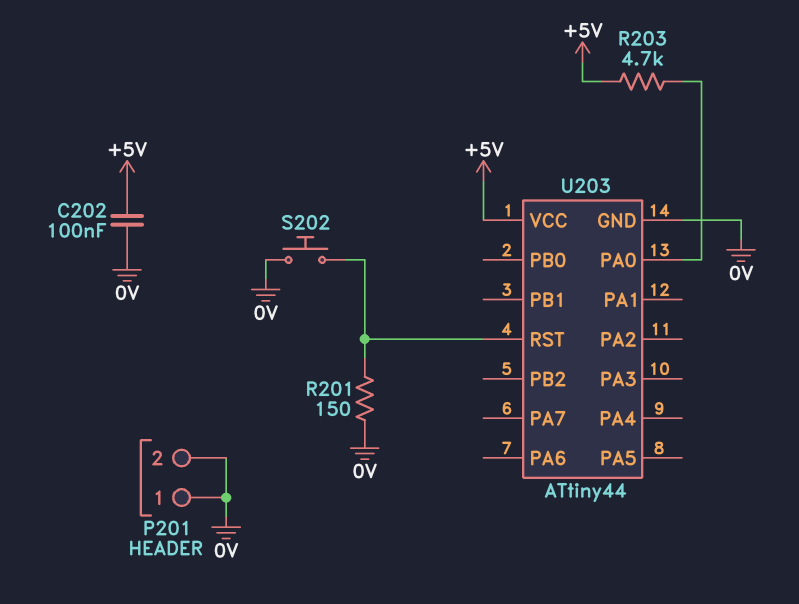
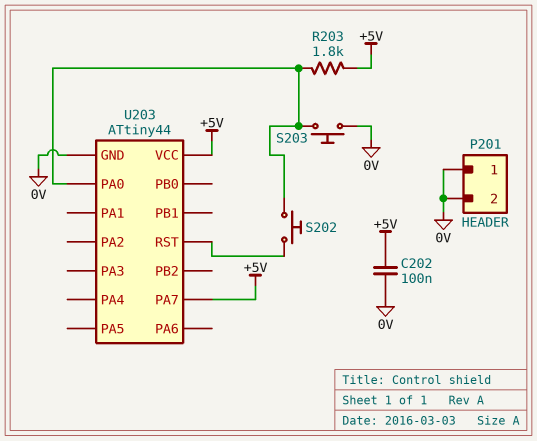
R201: 150 (0V, U203/RST) -> none
R203: 4.7k (+5V, U203/PA0) -> 1.8k (+5V, U203/PA0)
S202: button (0V, U203/RST) -> button (U203/PA0, U203/RST)
S203: none -> button (0V, U203/PA0)
U203 pin PA7: none -> +5V

